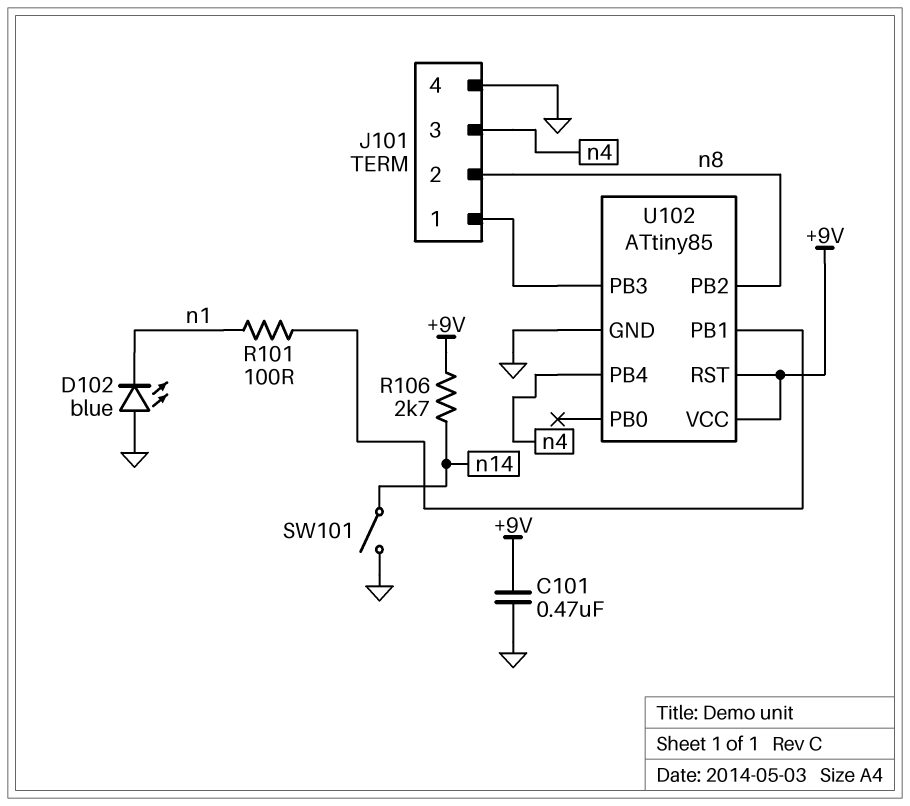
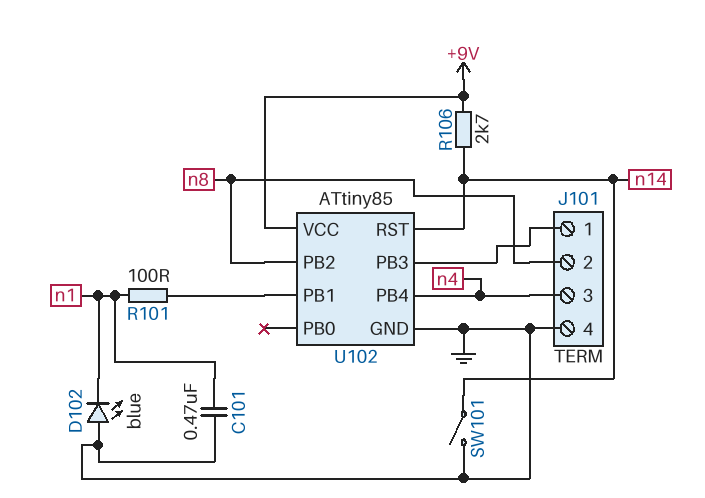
C101: 470nF (+9V, GND) -> 470nF (GND, n1)
U102 pin RST: +9V -> n14

